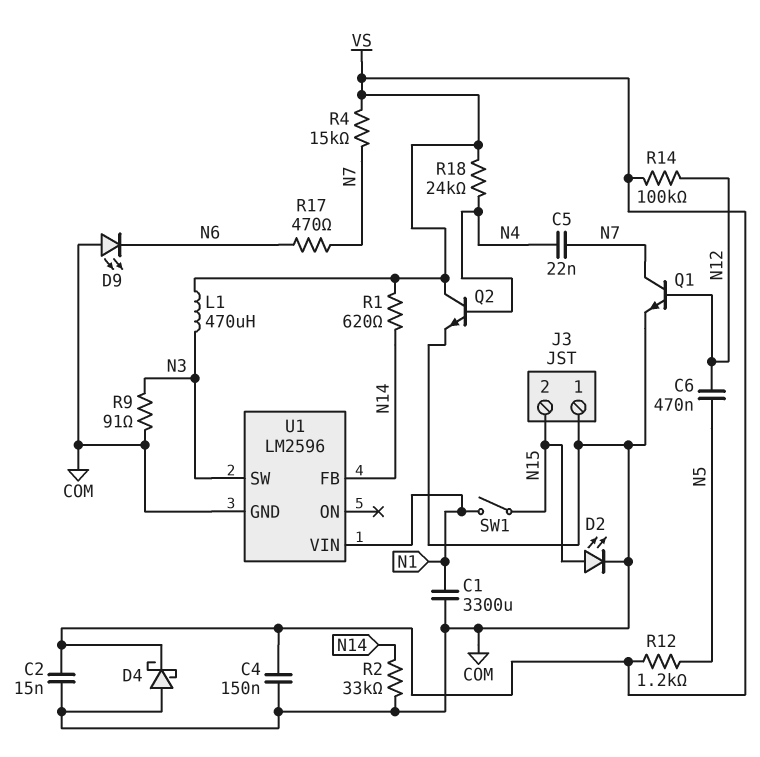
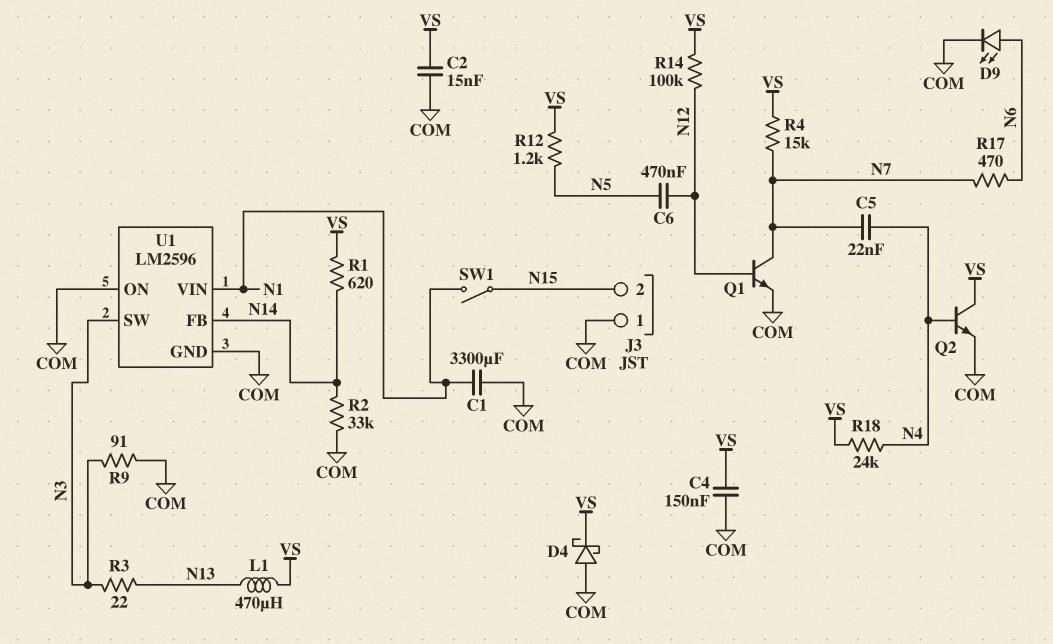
D2: LED (A N15, K COM) -> none
D9: LED (A COM, K N6) -> LED (A N6, K COM)
L1: 470uH (N3, VS) -> 470uH (N13, VS)
R3: none -> 22 (N3, N13)
U1 pin ON: none -> COM

